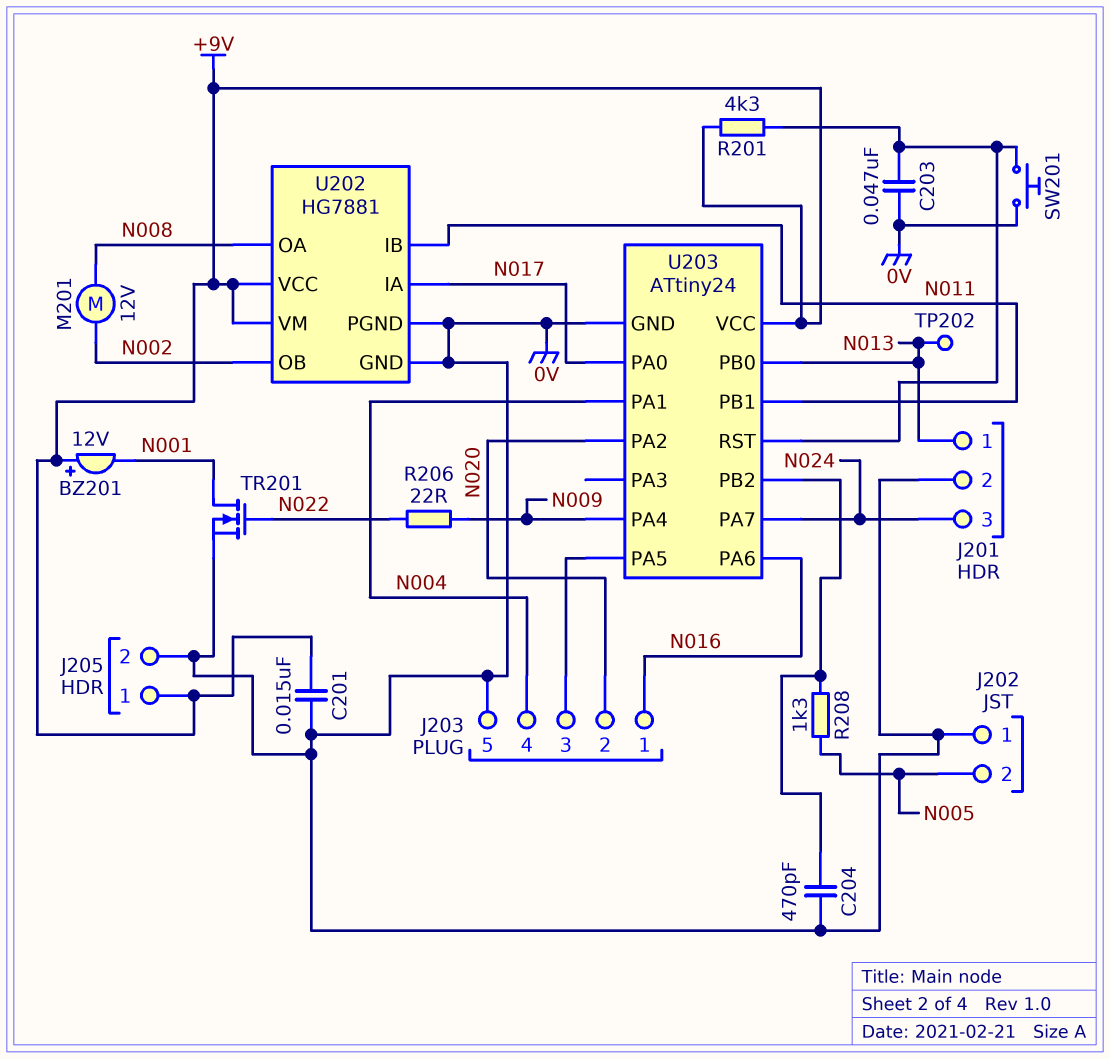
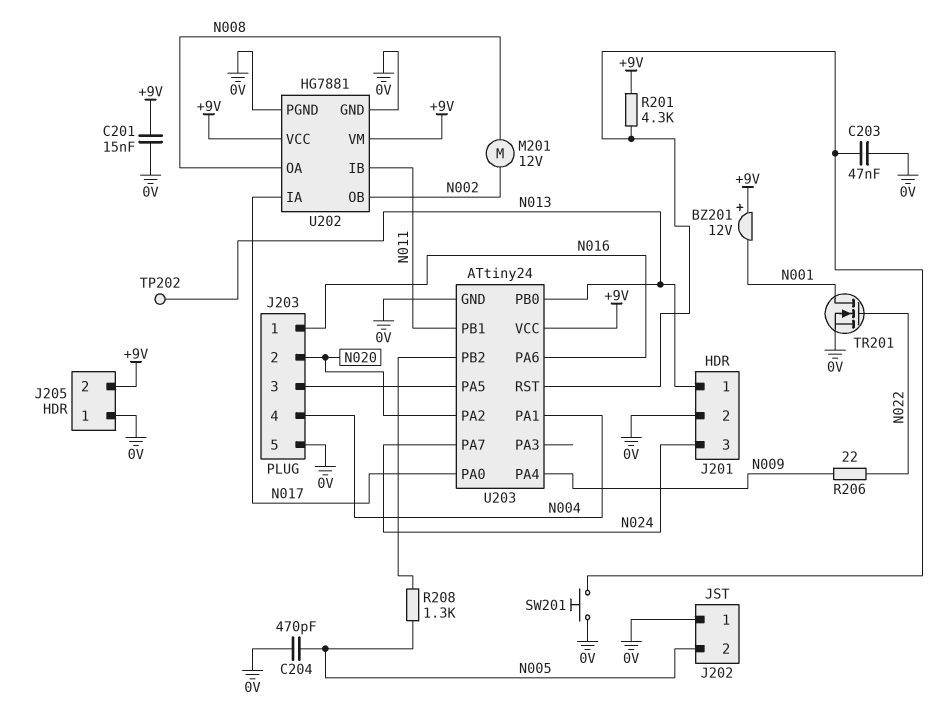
C204: 470pF (0V, U203/PB2) -> 470pF (0V, N005)
J205 pin 1: +9V -> 0V
J205 pin 2: 0V -> +9V

